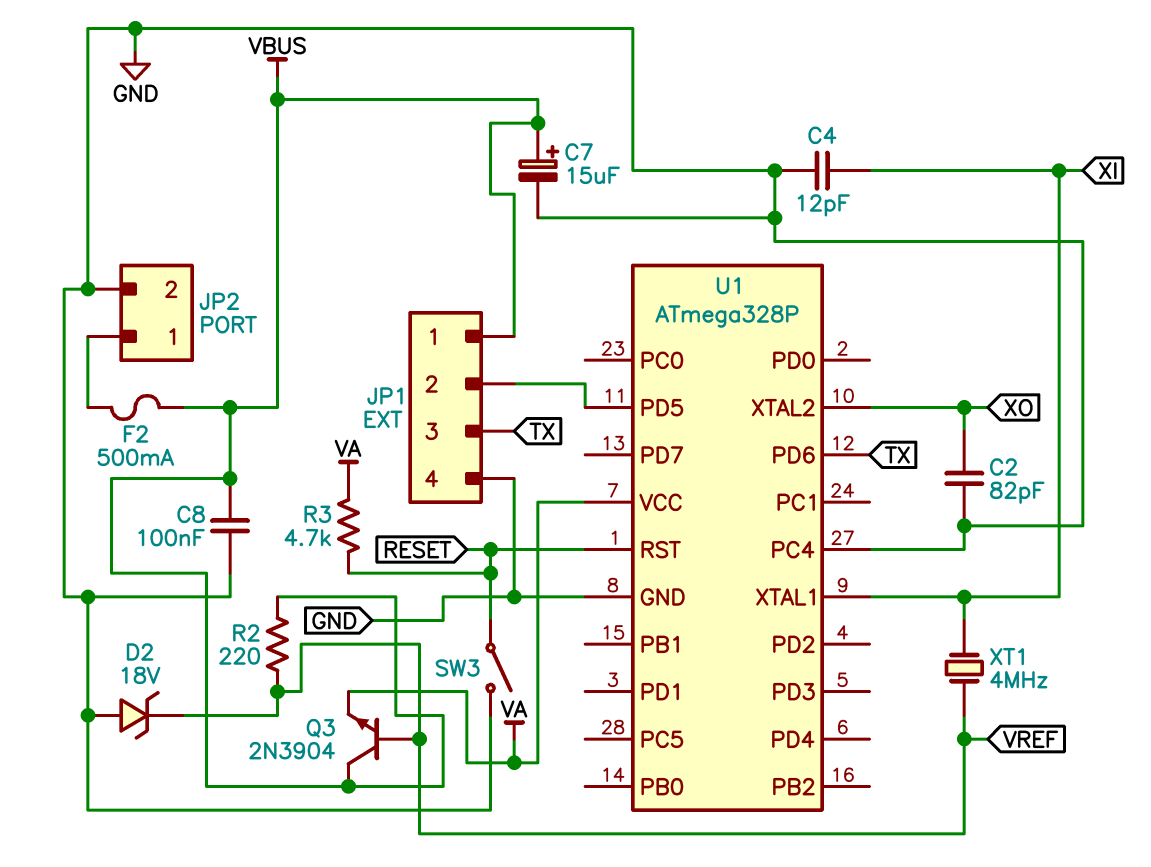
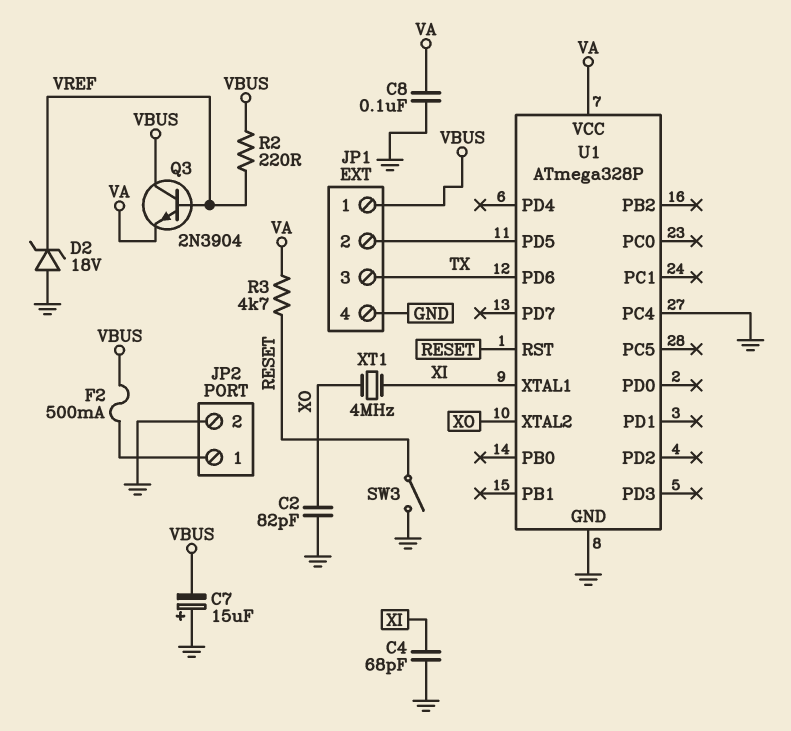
C4: 12pF (GND, XI) -> 68pF (GND, XI)
C7: 15uF (plus VBUS, minus GND) -> 15uF (plus GND, minus VBUS)
C8: 100nF (GND, VBUS) -> 100nF (GND, VA)
XT1: 4MHz (VREF, XI) -> 4MHz (XI, XO)

